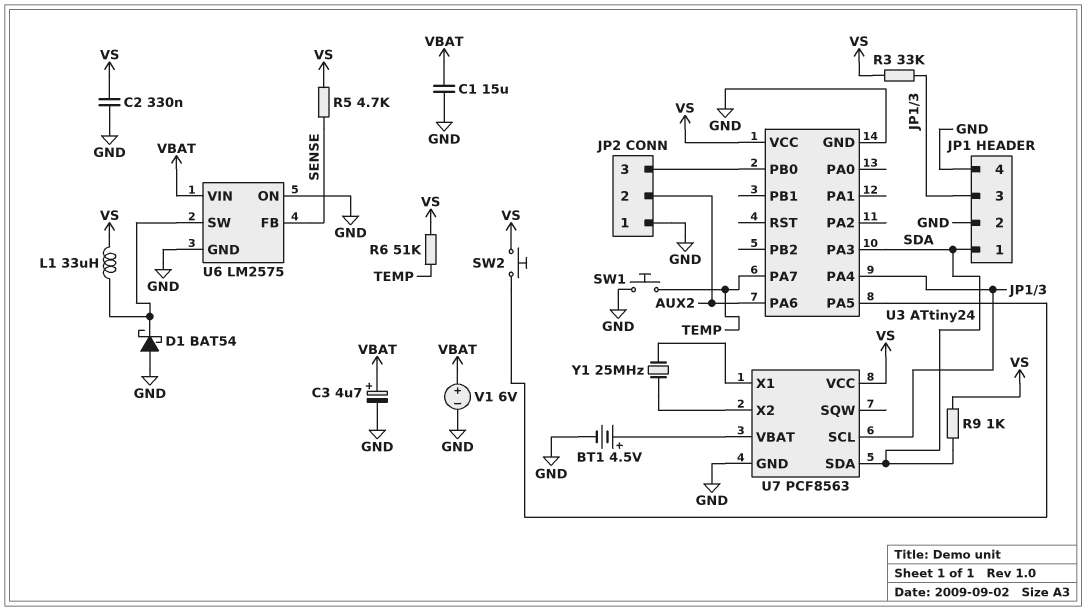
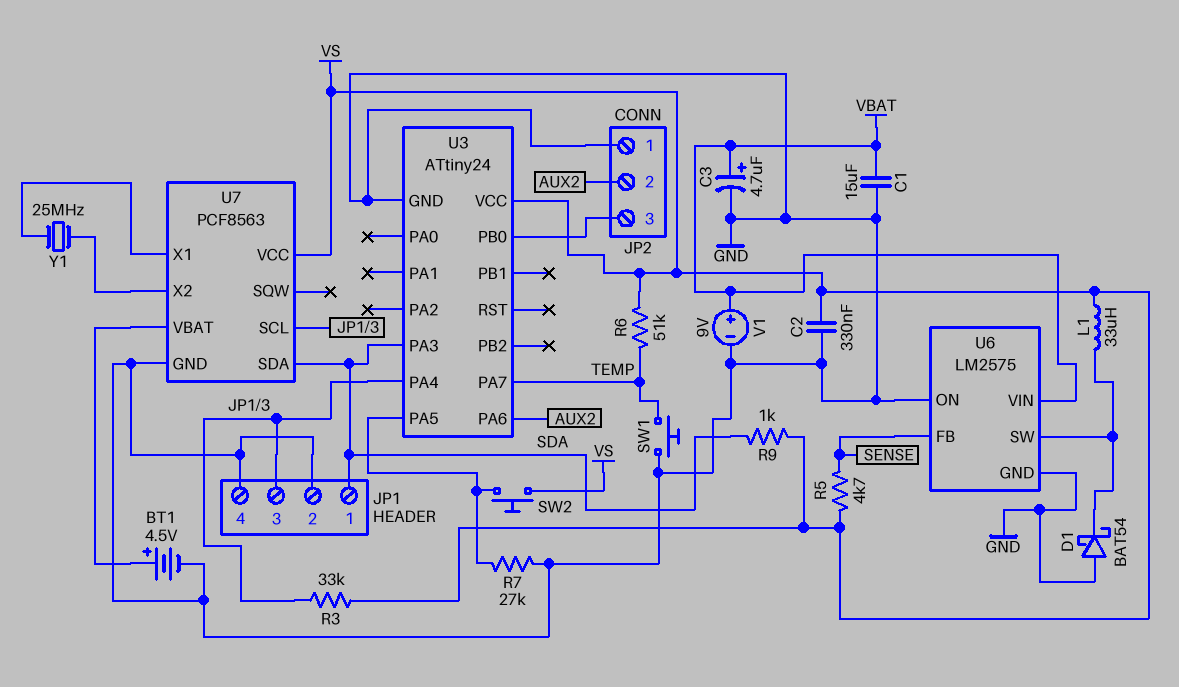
R7: none -> 27k (GND, U3/PA5)
V1: 6V (plus VBAT, minus GND) -> 9V (plus VBAT, minus GND)

